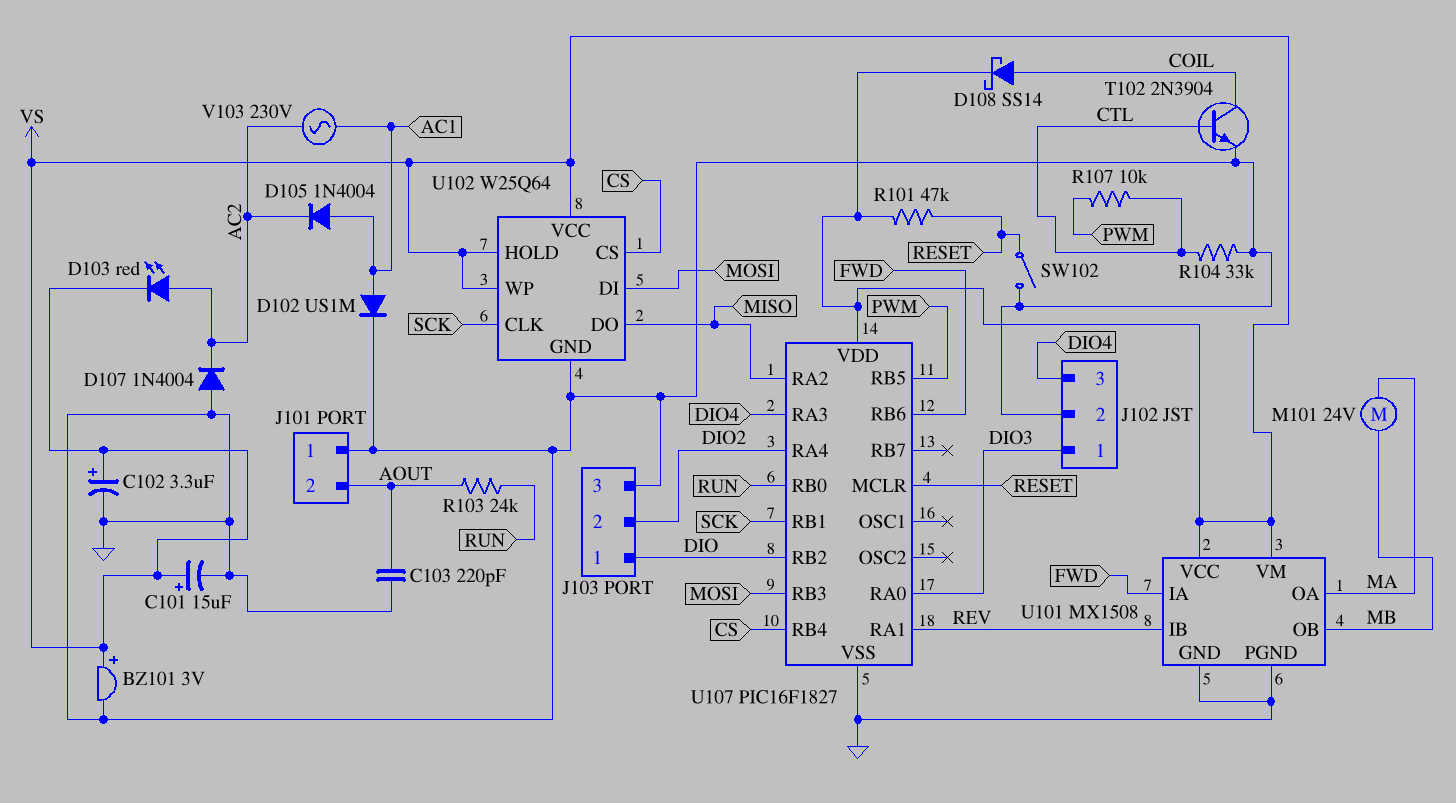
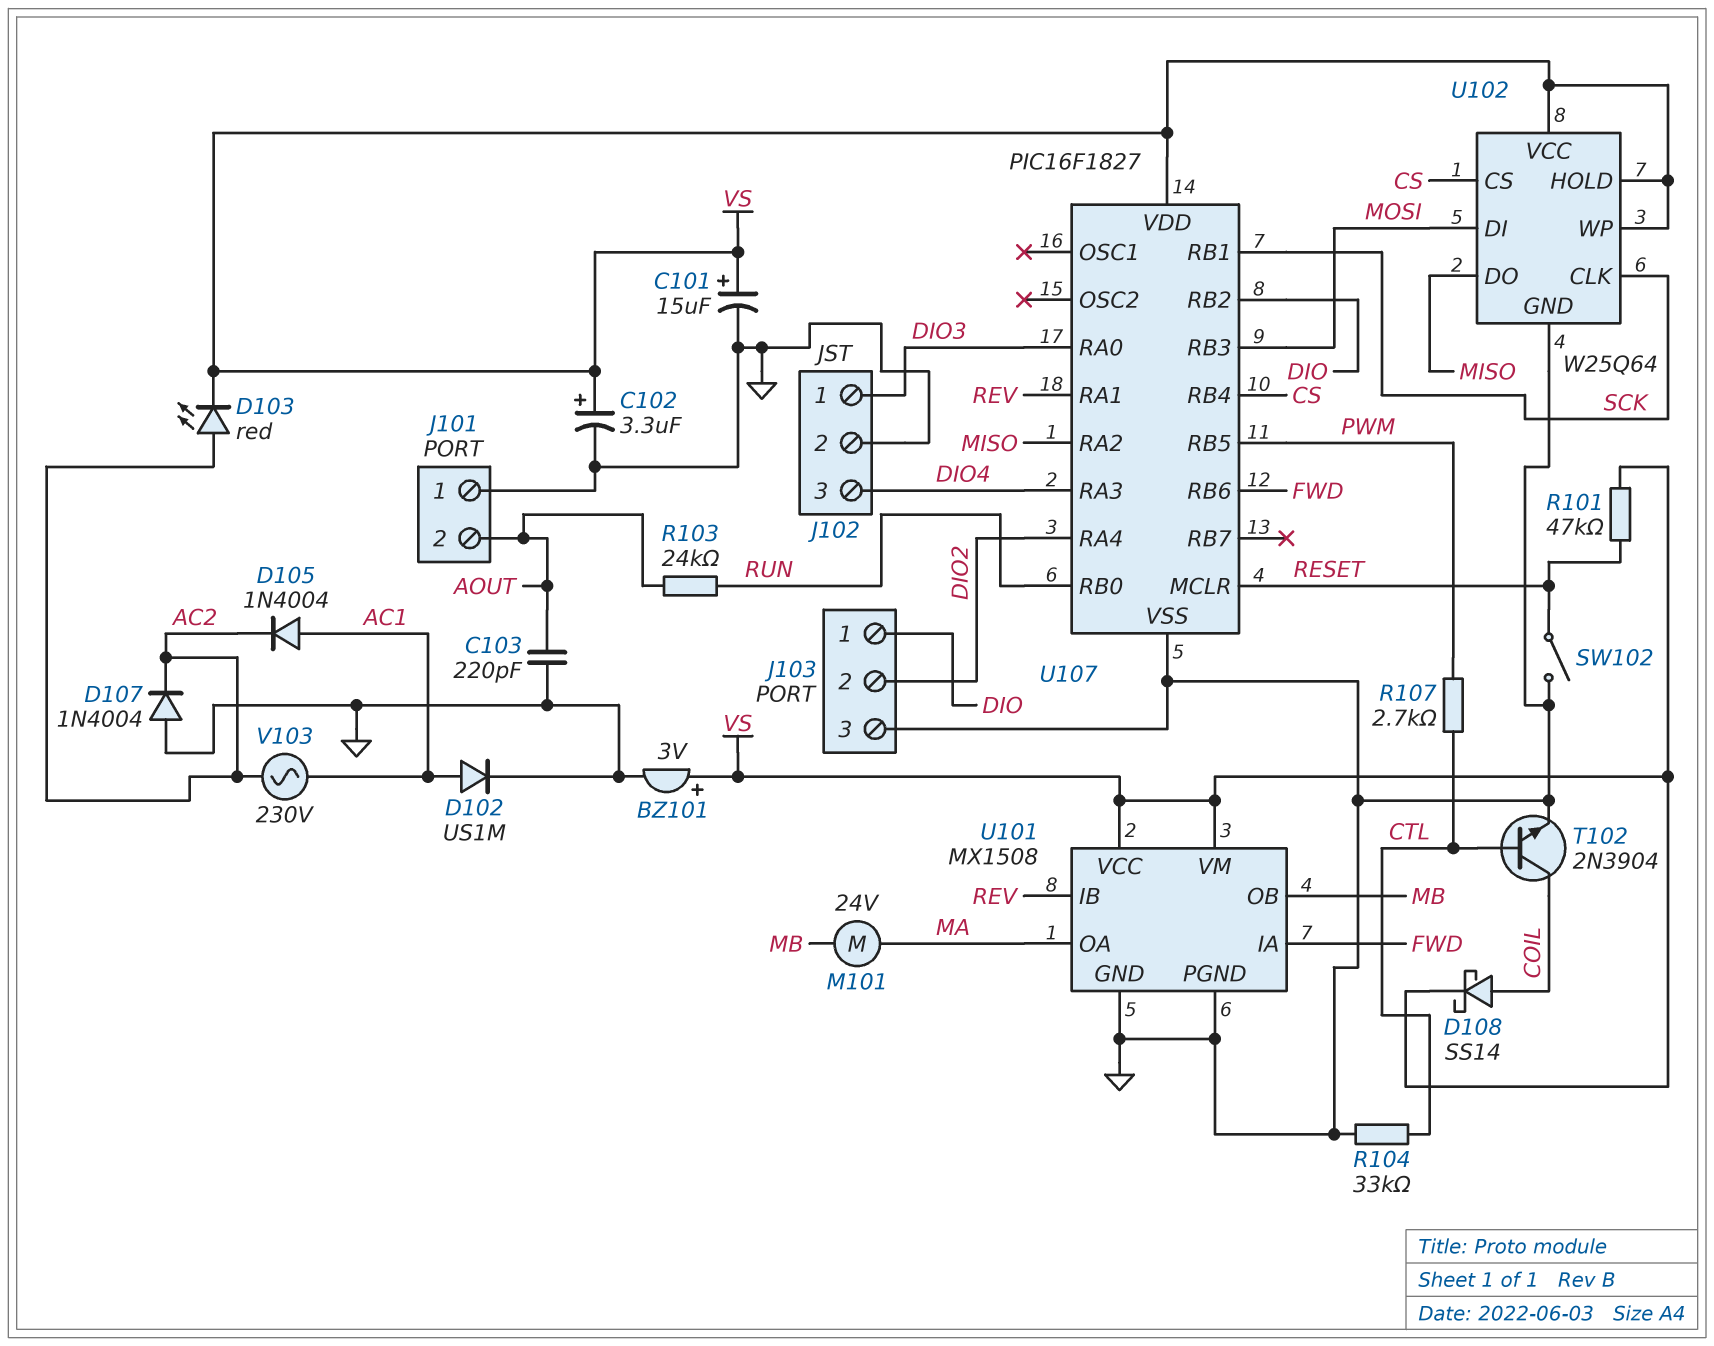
R107: 10k (CTL, PWM) -> 2.7k (CTL, PWM)

